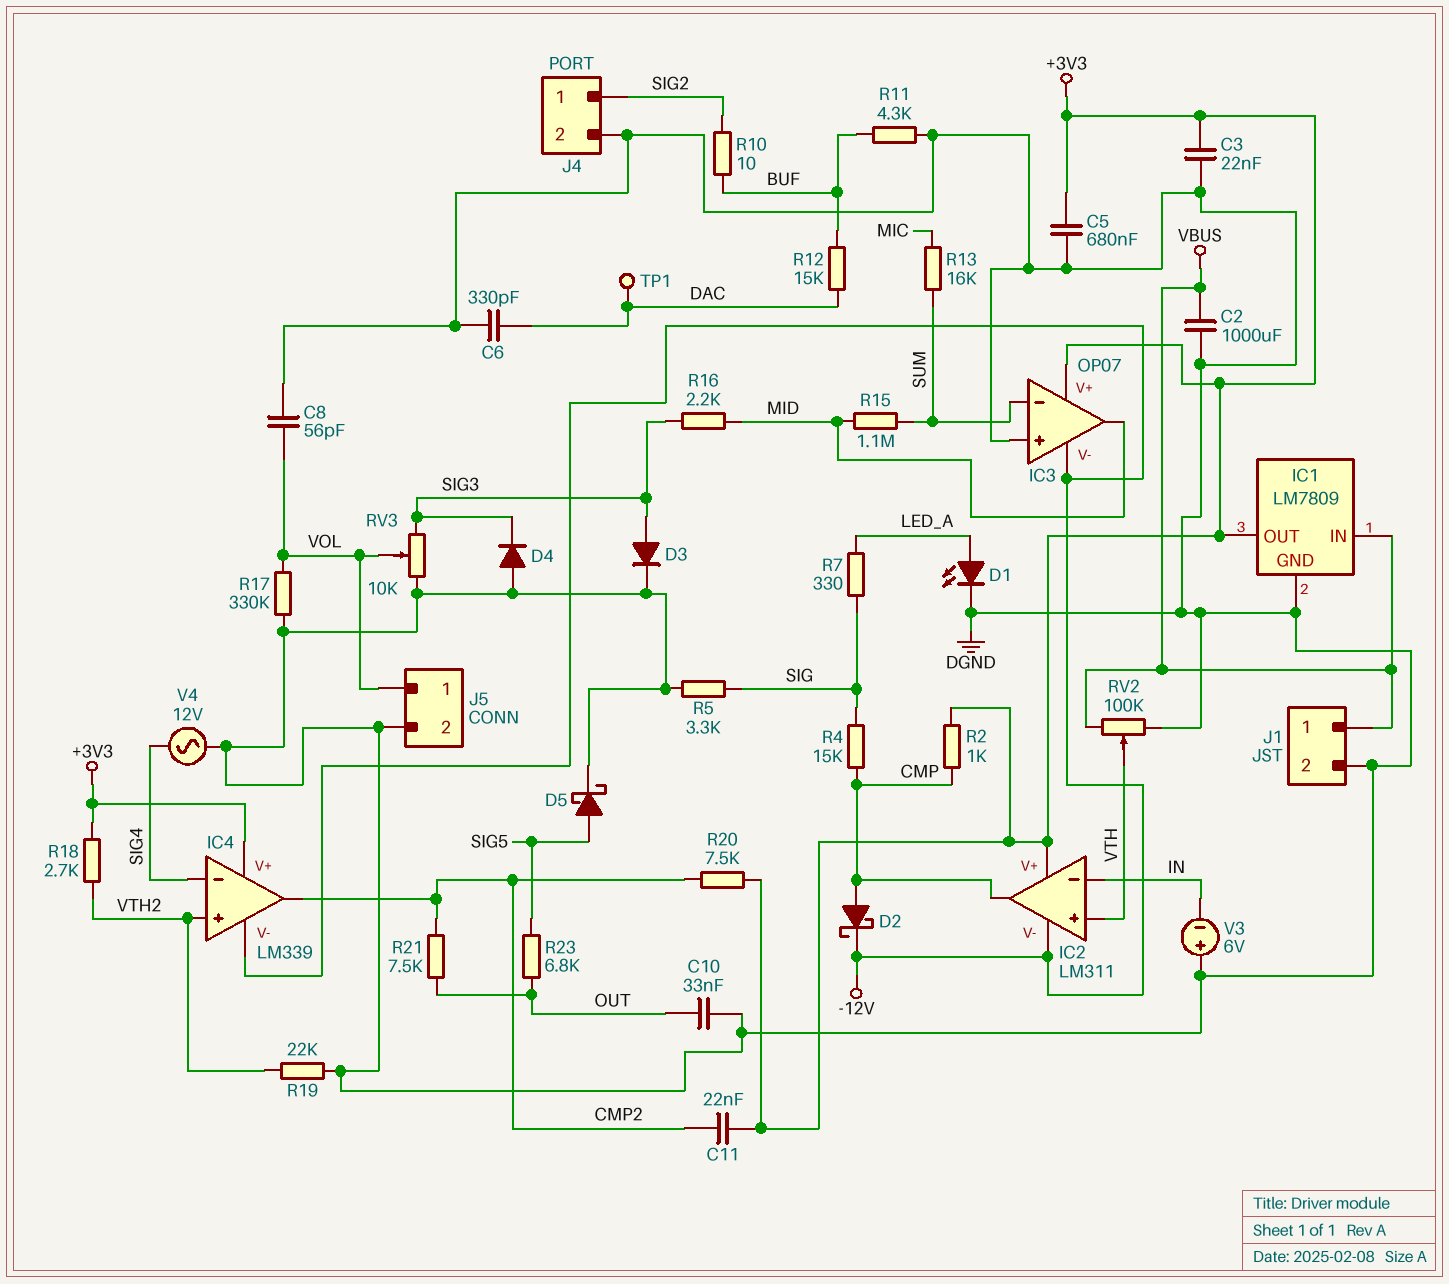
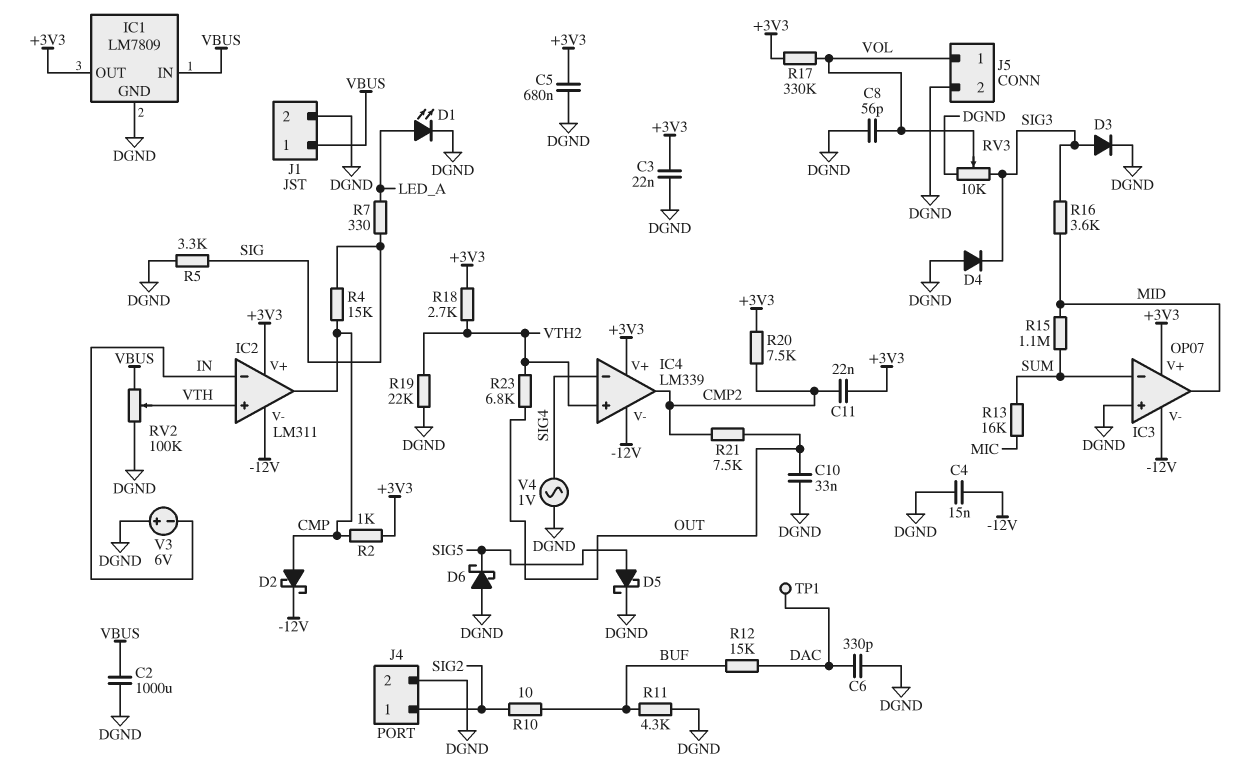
C4: none -> 15nF (-12V, DGND)
D6: none -> schottky (A DGND, K SIG5)
R16: 2.2k (MID, SIG3) -> 3.6k (MID, SIG3)
R17: 330k (DGND, VOL) -> 330k (+3V3, VOL)
R23: 6.8k (OUT, SIG5) -> 6.8k (OUT, VTH2)
V4: AC 12V (DGND, SIG4) -> AC 1V (DGND, SIG4)

